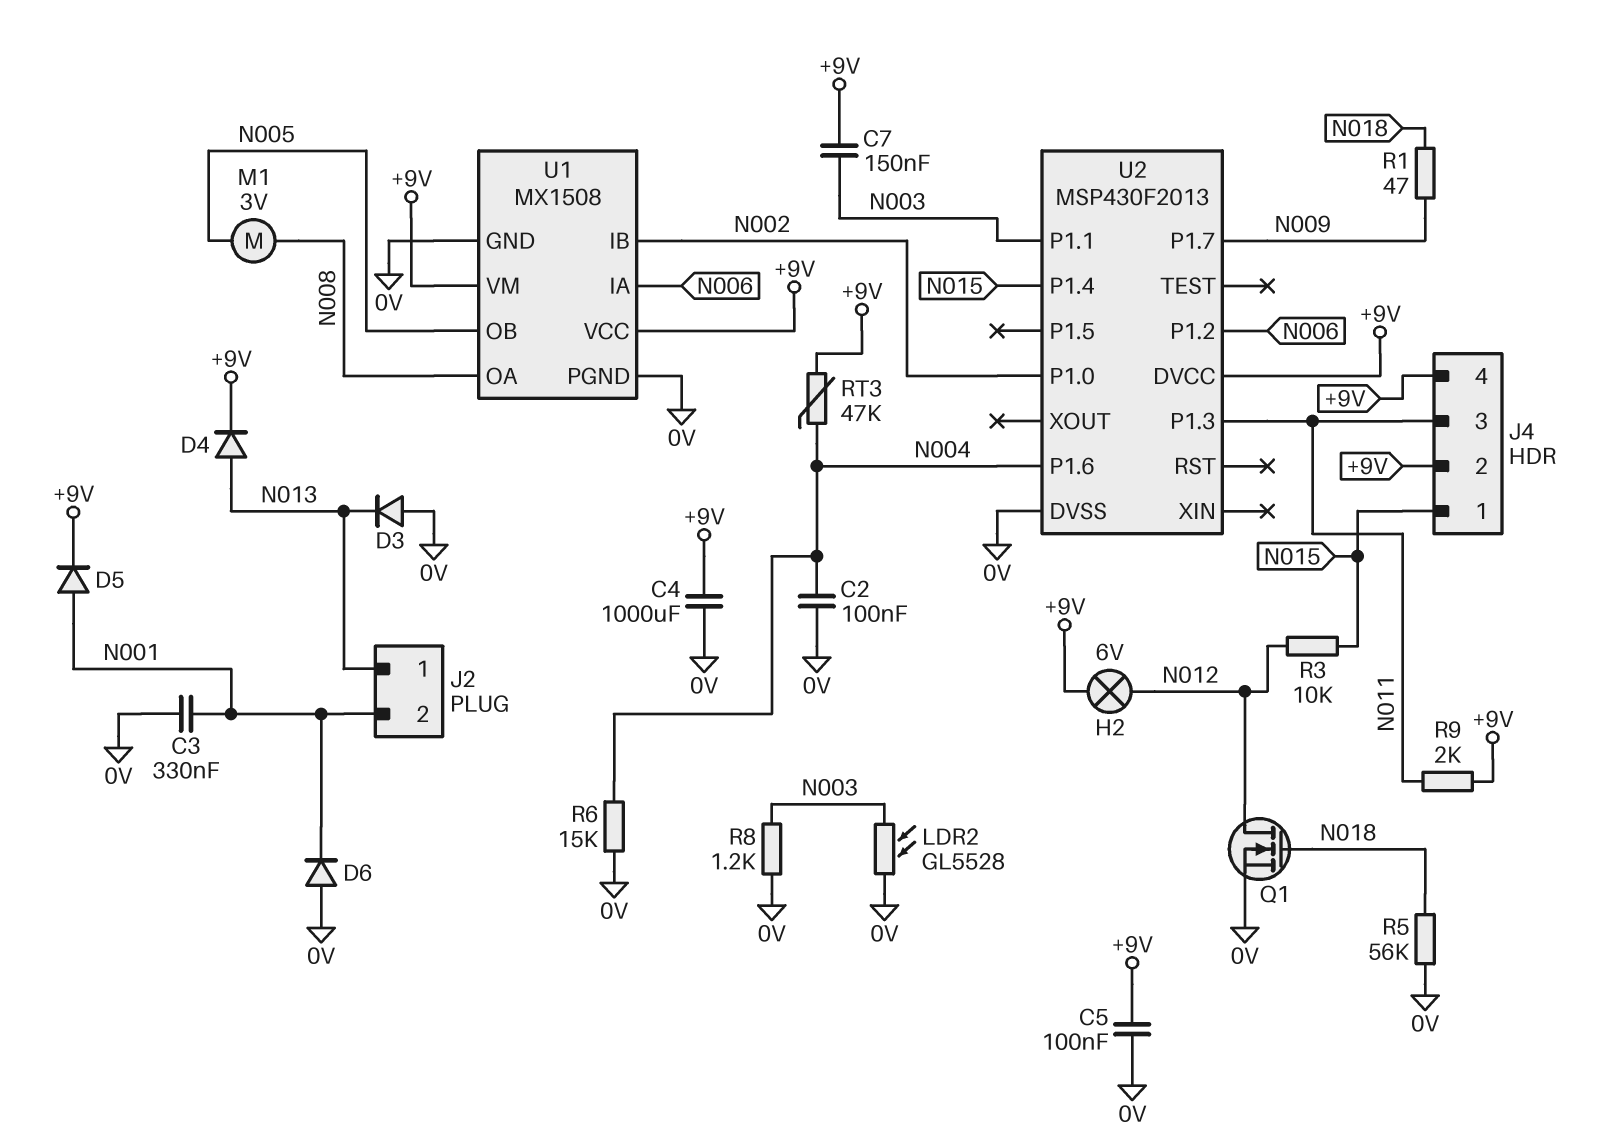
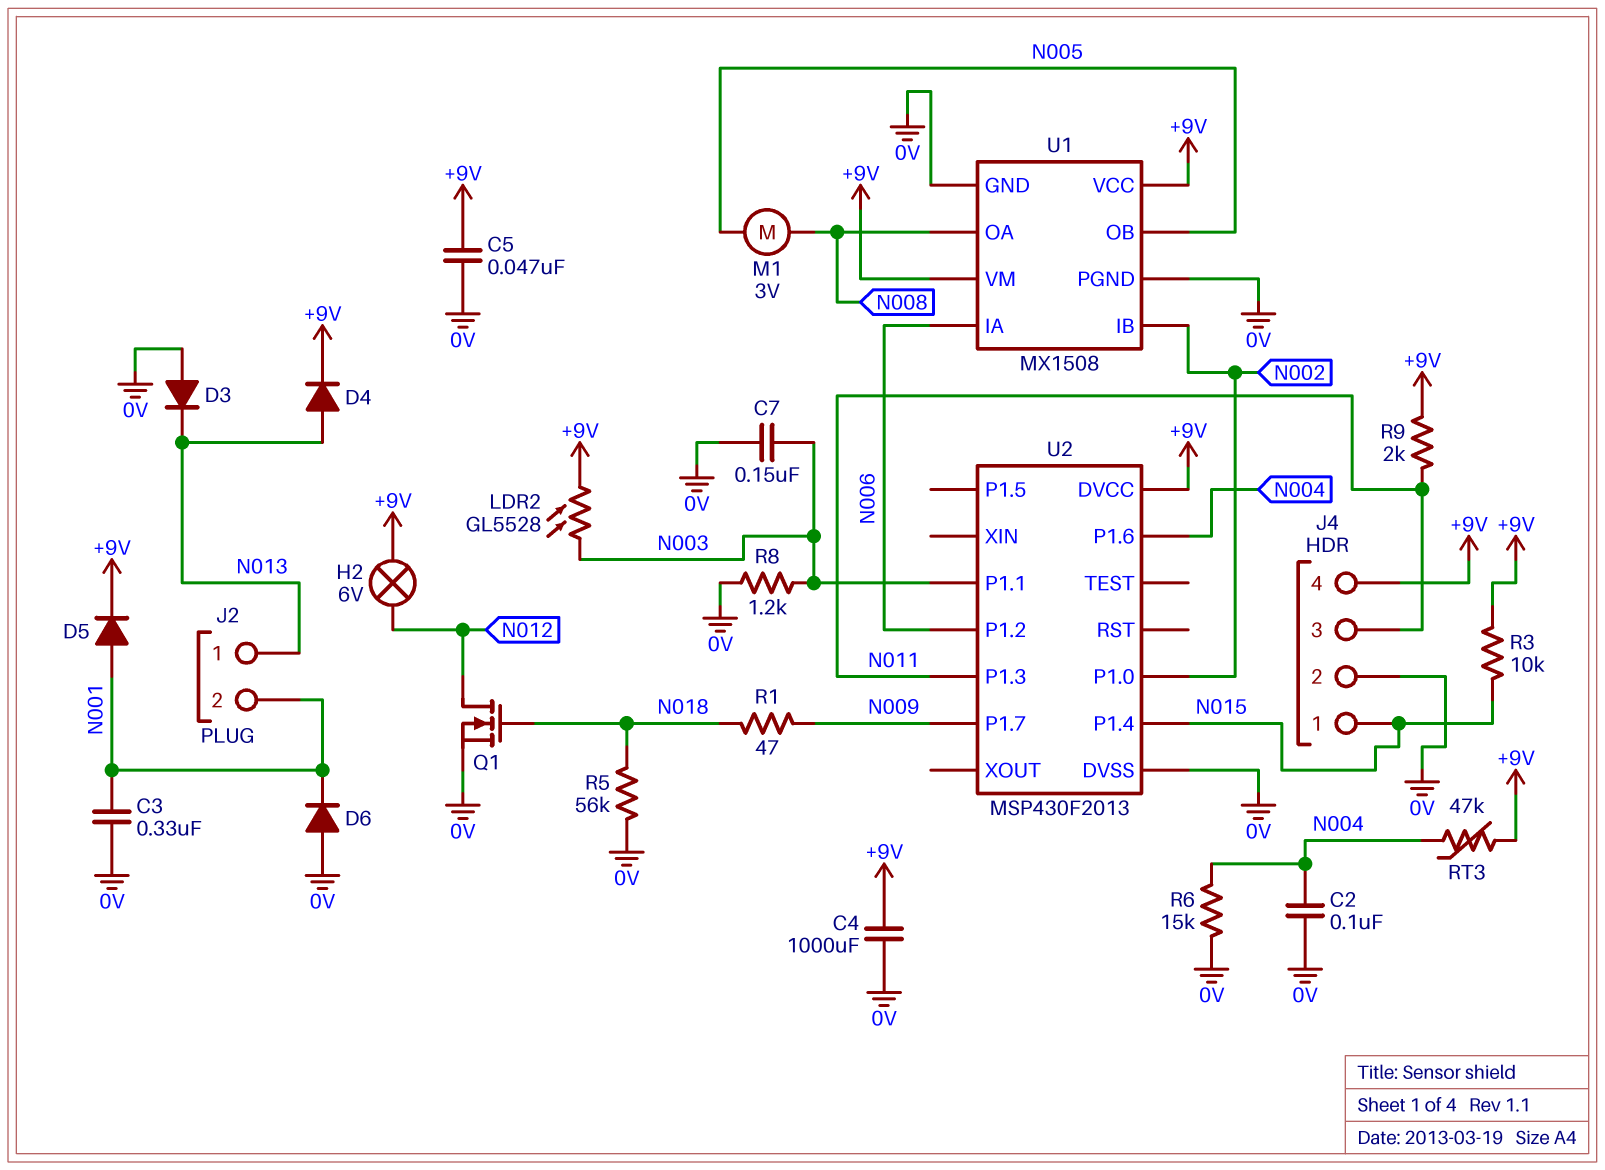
C5: 100nF (+9V, 0V) -> 47nF (+9V, 0V)
C7: 150nF (+9V, N003) -> 150nF (0V, N003)
J4 pin 2: +9V -> 0V
LDR2: GL5528 (0V, N003) -> GL5528 (+9V, N003)
R3: 10k (N012, N015) -> 10k (+9V, N015)

